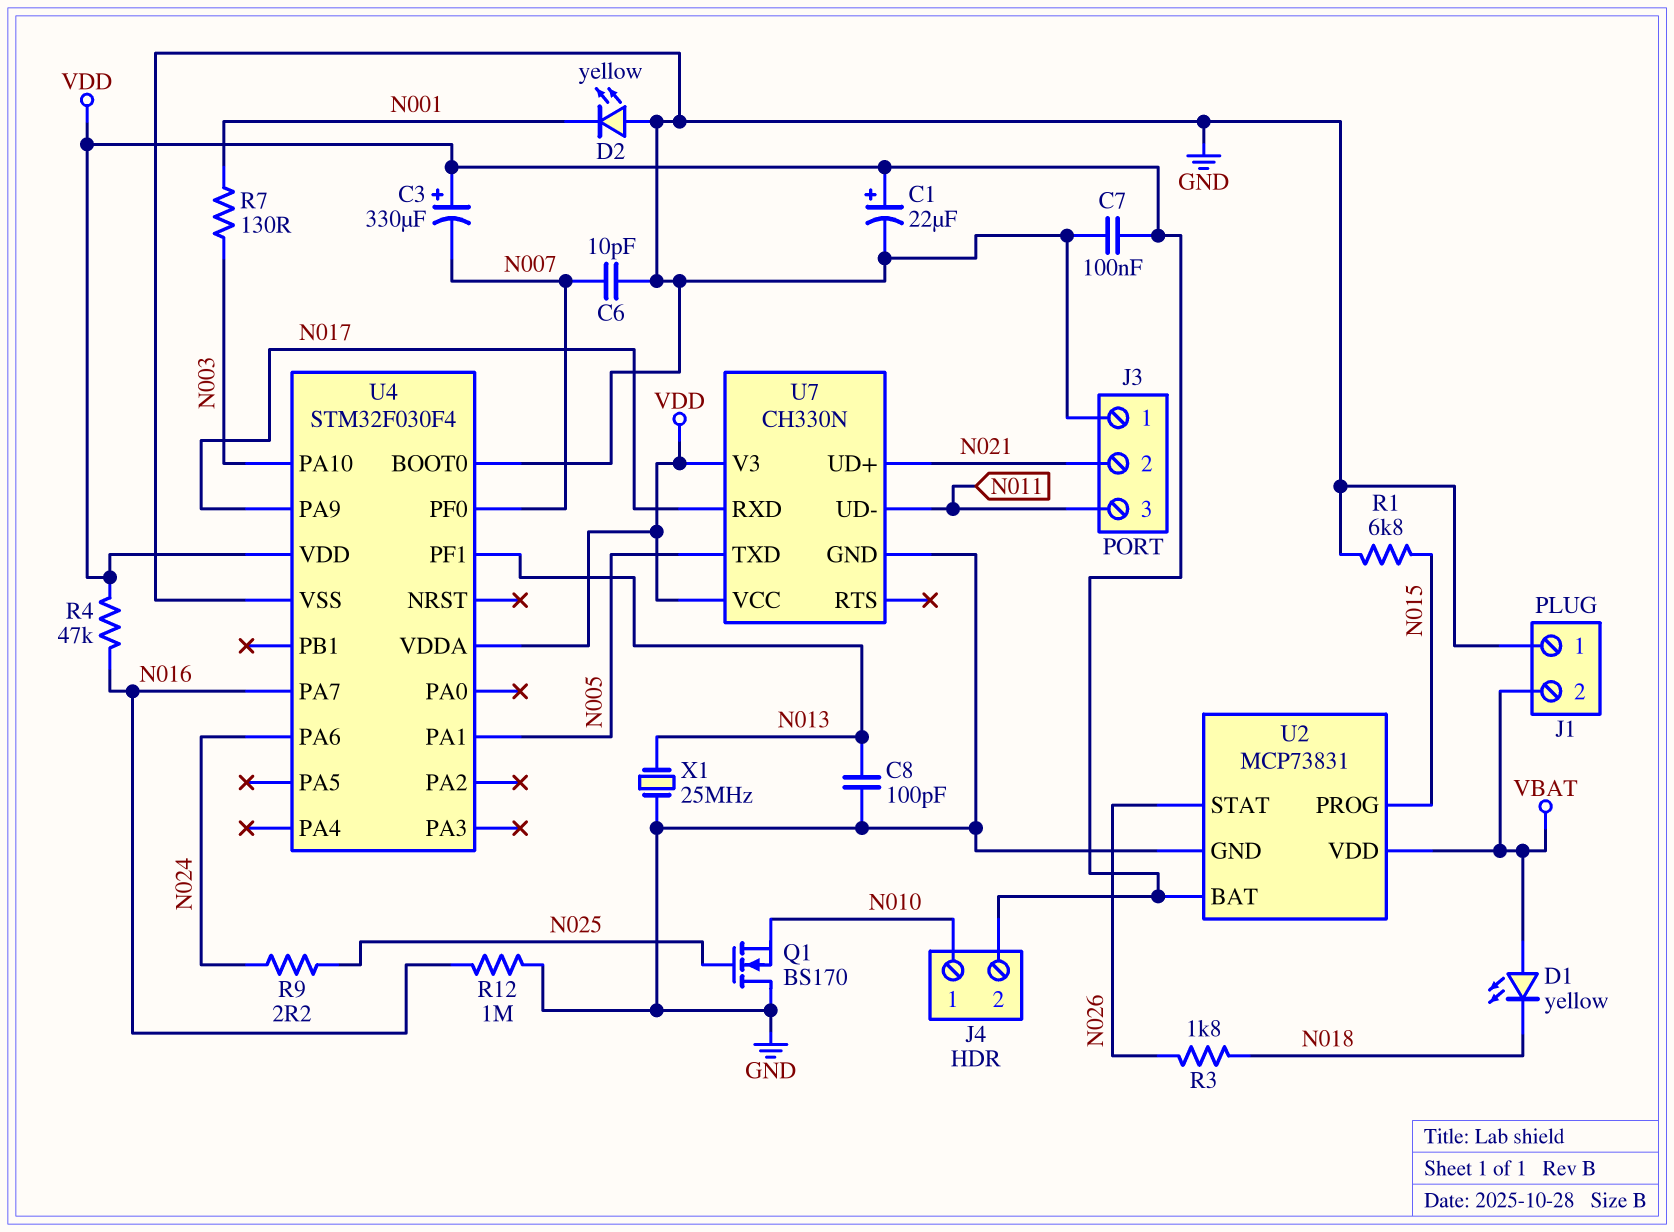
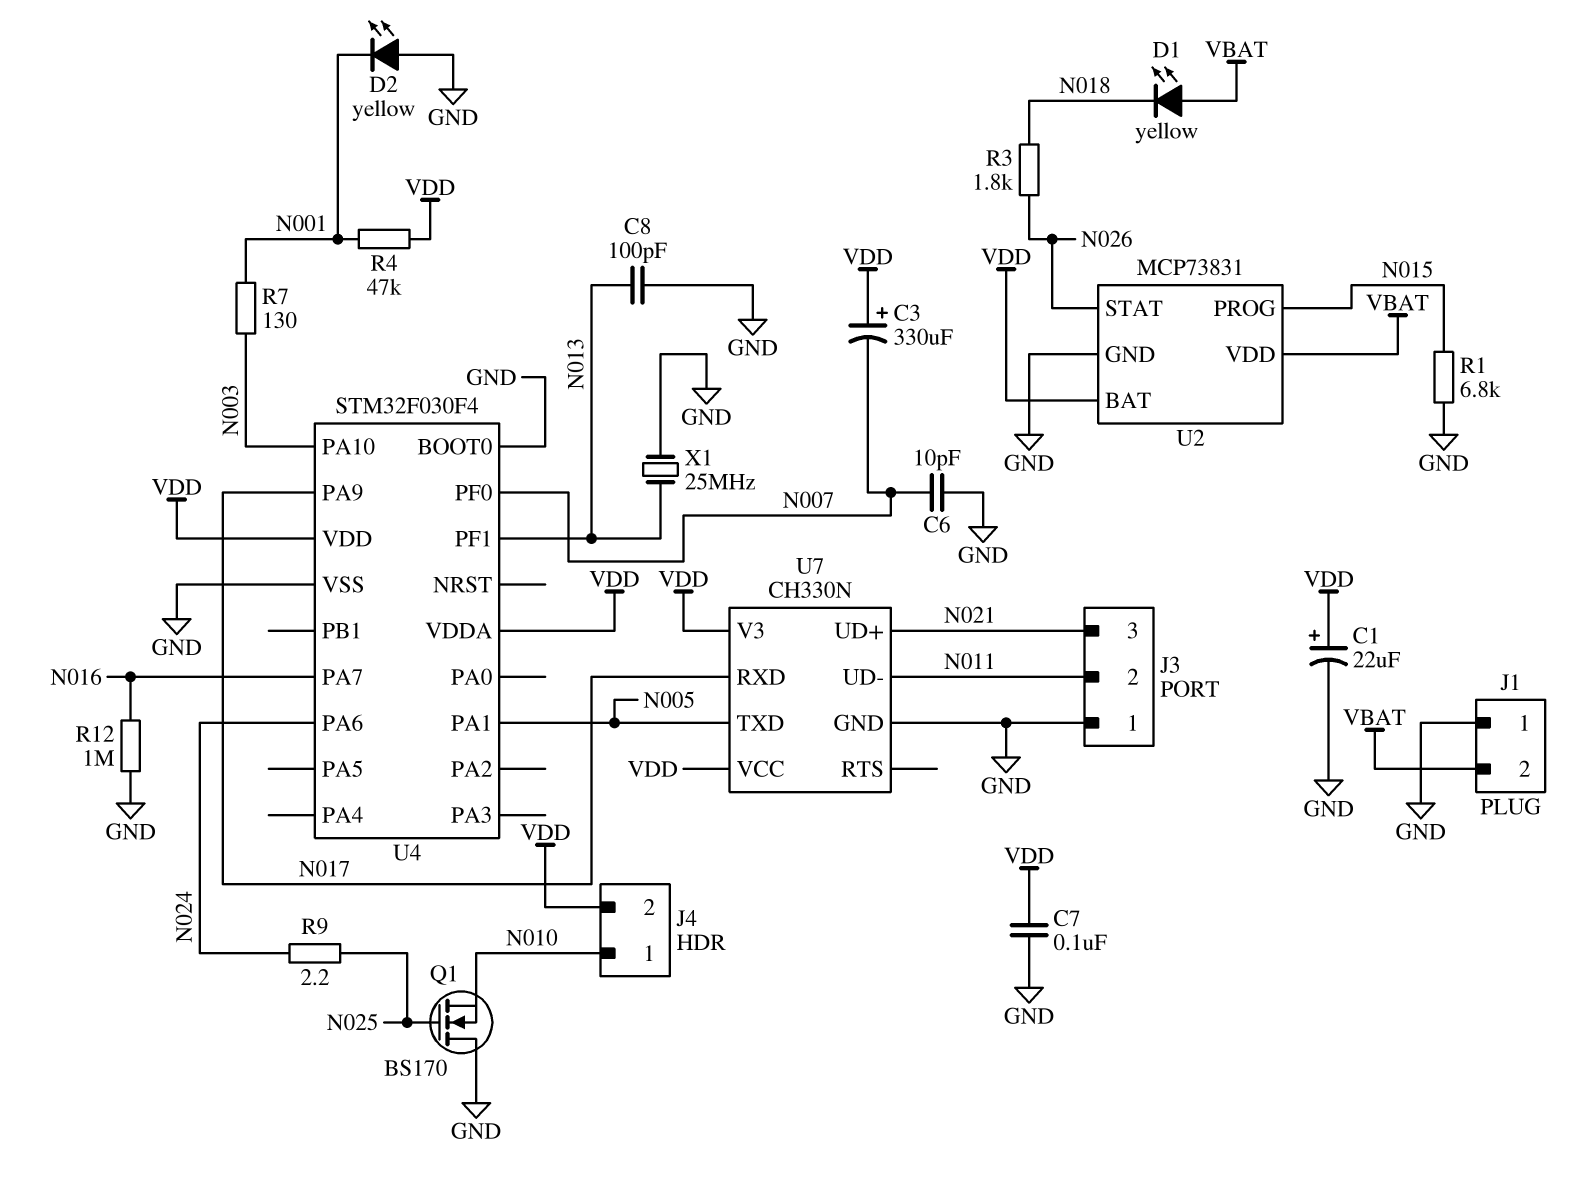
J3 pin 2: N021 -> N011
J3 pin 3: N011 -> N021
R4: 47k (N016, VDD) -> 47k (N001, VDD)

